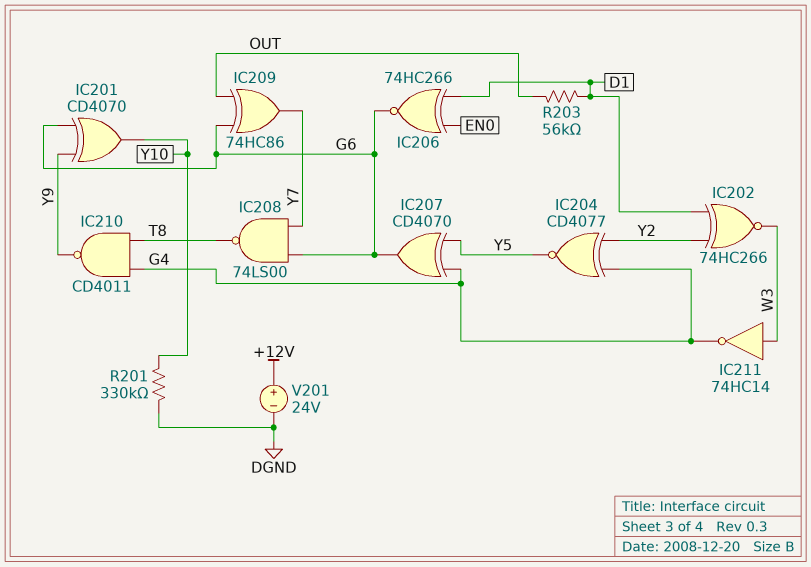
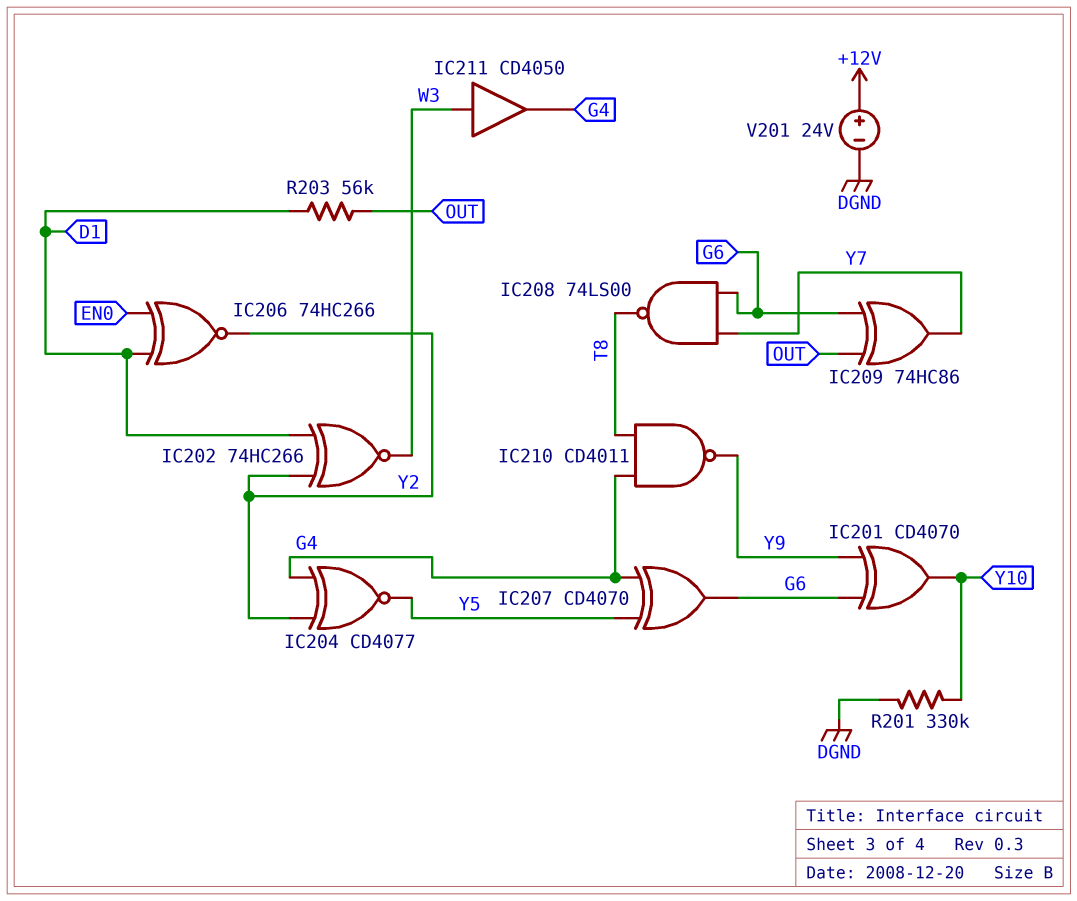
IC206: XNOR 74HC266 (in D1, in EN0, out G6) -> XNOR 74HC266 (in D1, in EN0, out Y2)
IC211: NOT 74HC14 (in W3, out G4) -> buffer CD4050 (in W3, out G4)

